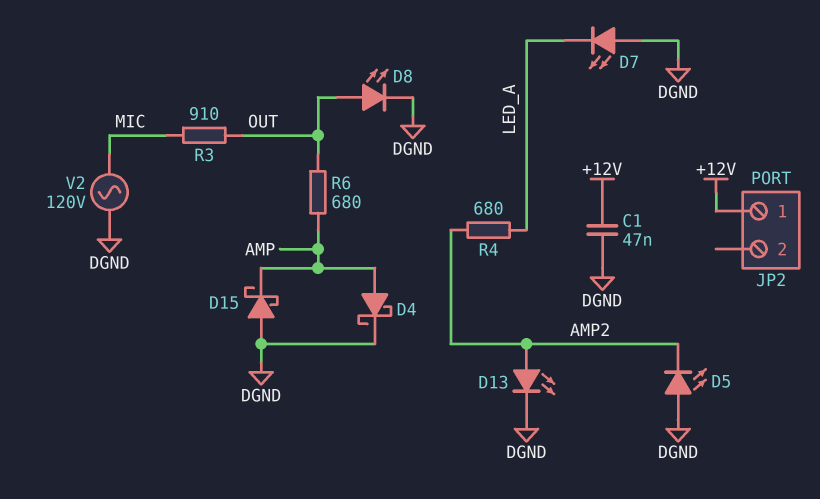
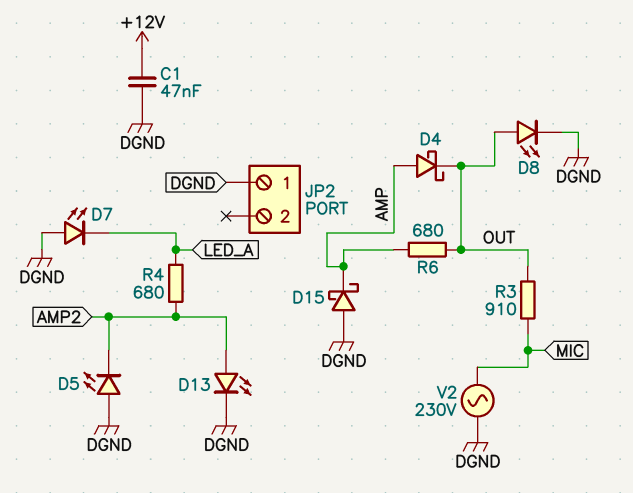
D4: schottky (A AMP, K DGND) -> schottky (A AMP, K OUT)
JP2 pin 1: +12V -> DGND
V2: AC 120V (DGND, MIC) -> AC 230V (DGND, MIC)

